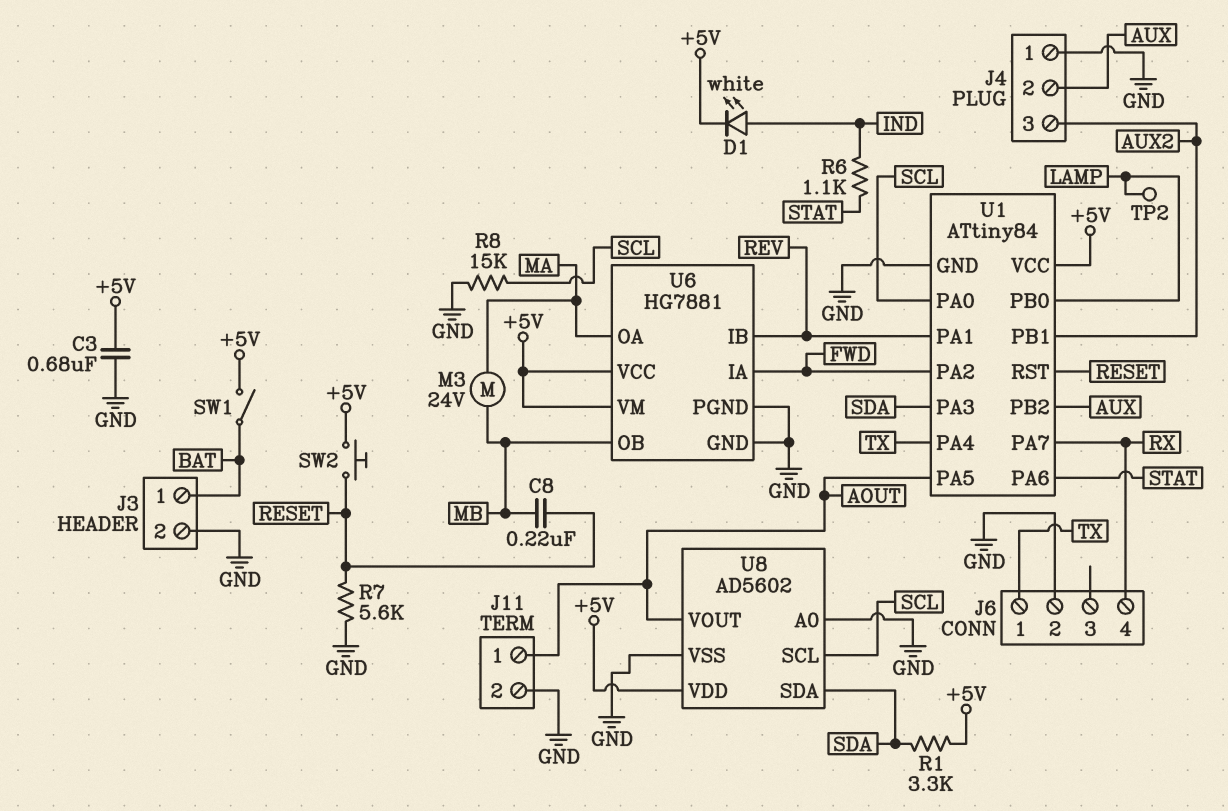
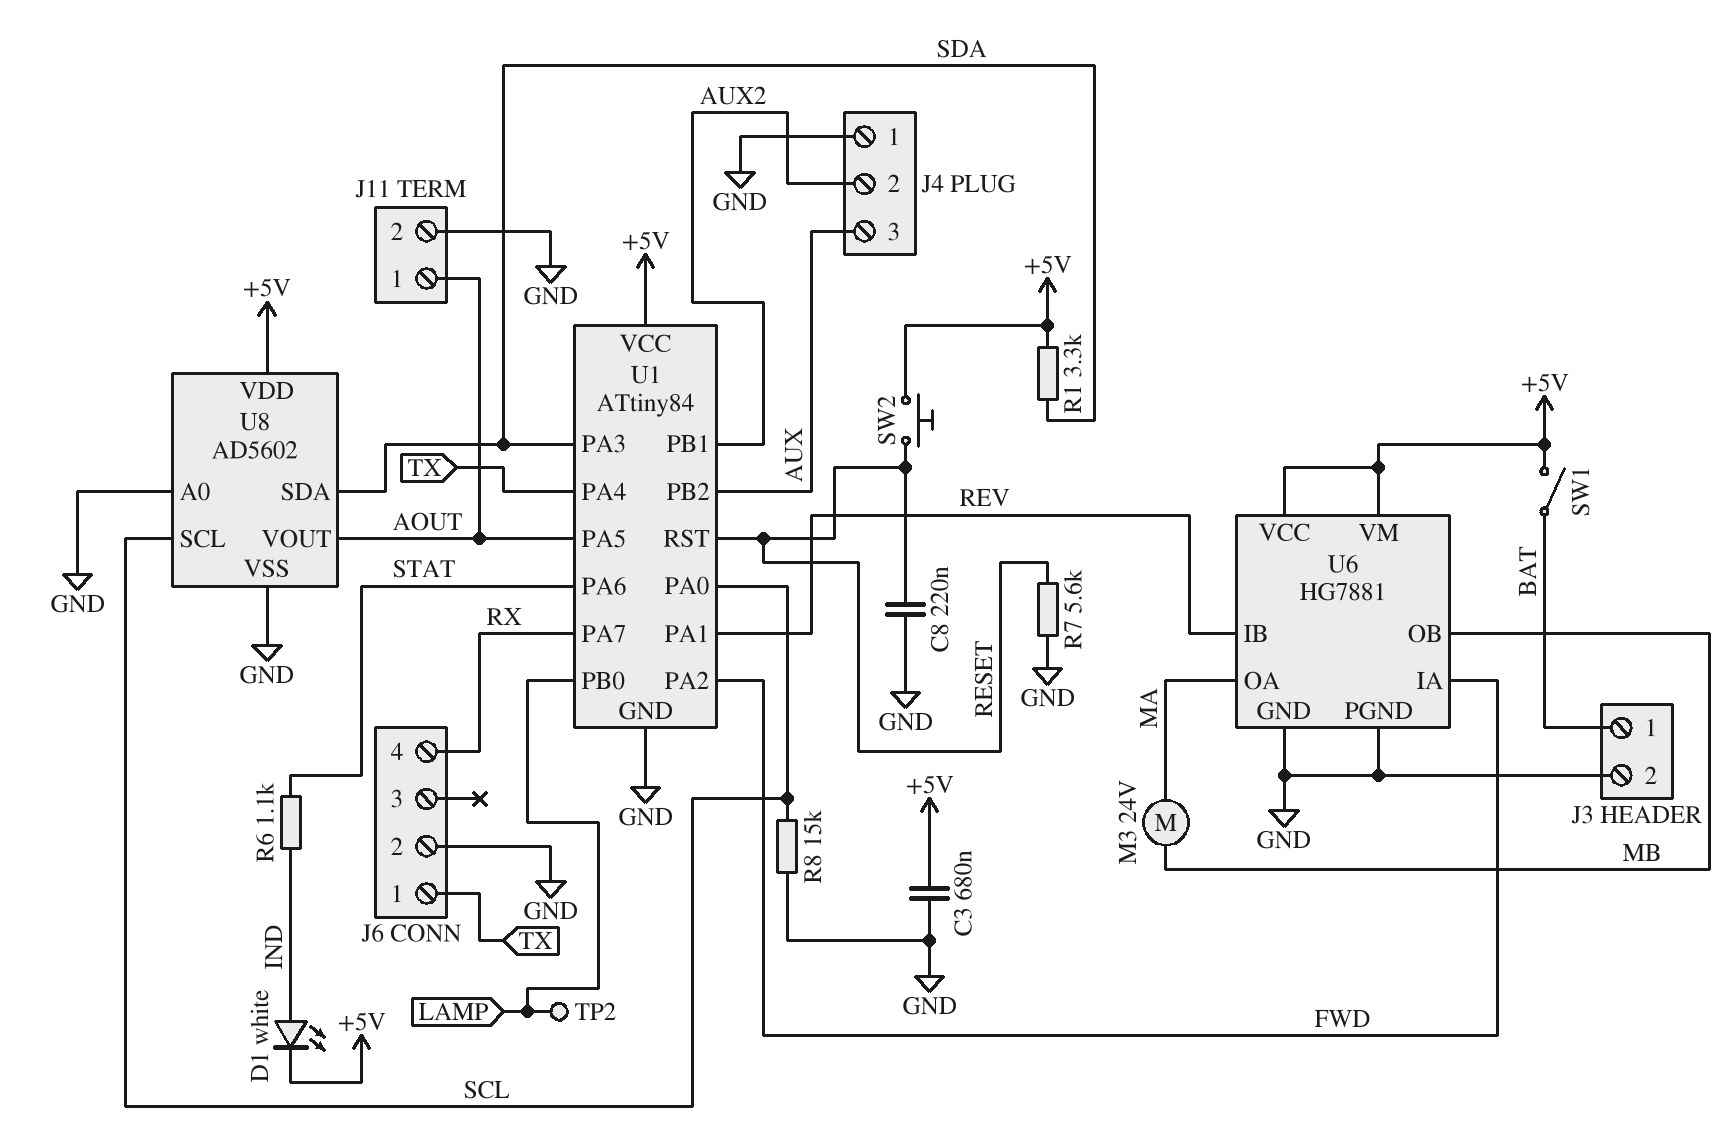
C8: 220nF (MB, RESET) -> 220nF (GND, RESET)
J4 pin 2: AUX -> AUX2
J4 pin 3: AUX2 -> AUX

